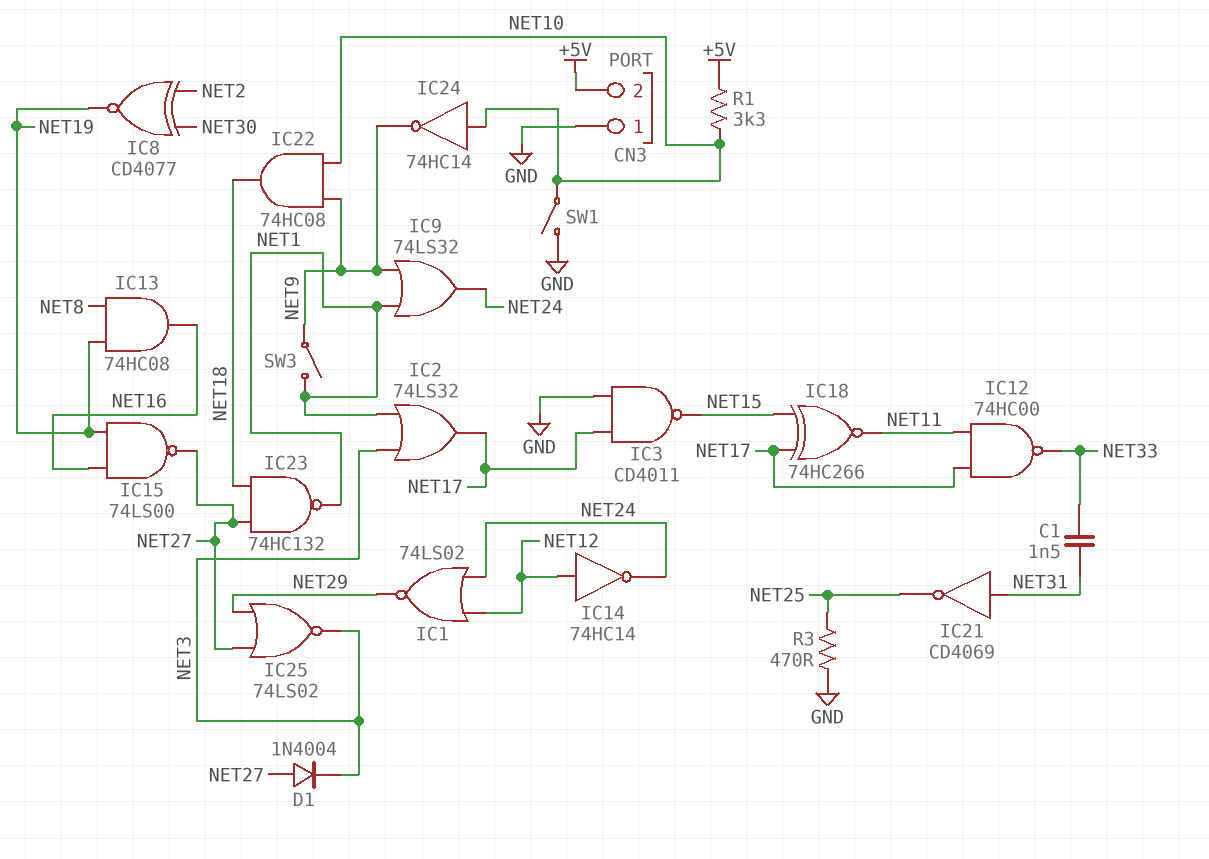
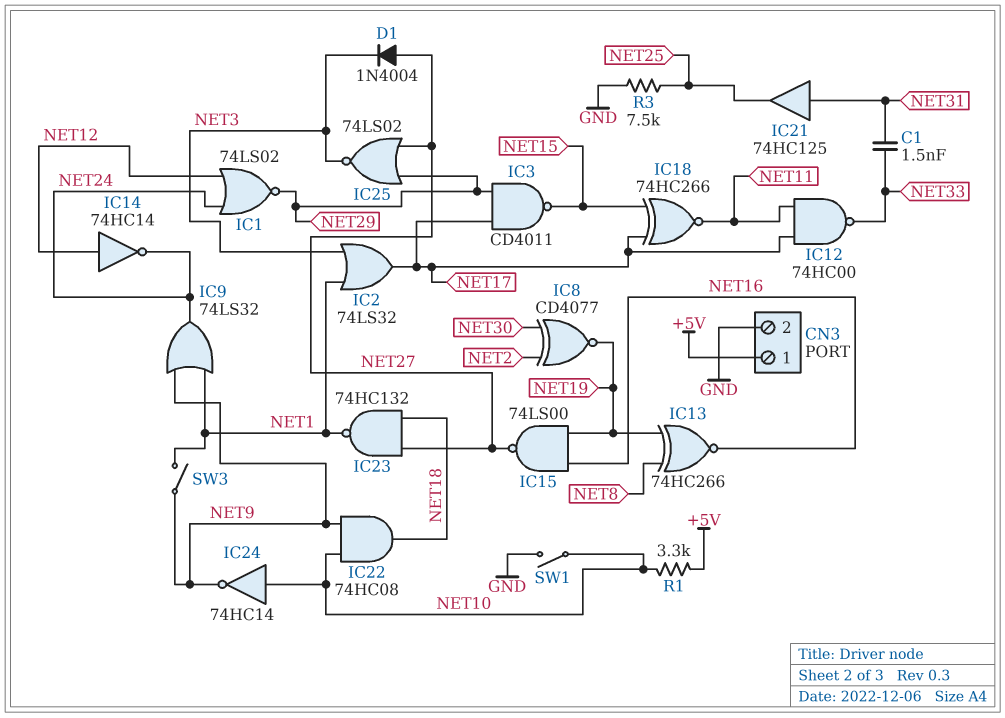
CN3 pin 1: GND -> +5V
CN3 pin 2: +5V -> GND
IC3: NAND CD4011 (in GND, in NET17, out NET15) -> NAND CD4011 (in NET17, in NET29, out NET15)
IC13: AND 74HC08 (in NET8, in NET19, out NET16) -> XNOR 74HC266 (in NET8, in NET19, out NET16)
IC21: NOT CD4069 (in NET31, out NET25) -> buffer 74HC125 (in NET31, out NET25)
R3: 470 (GND, NET25) -> 7.5k (GND, NET25)

